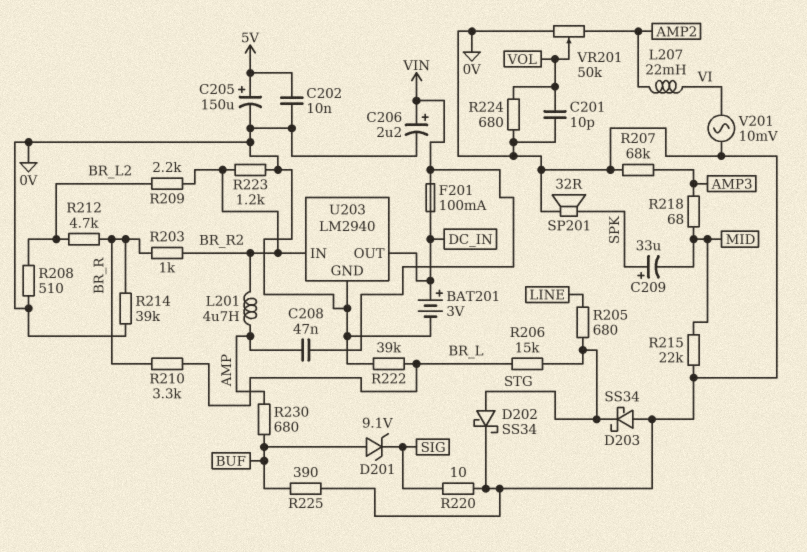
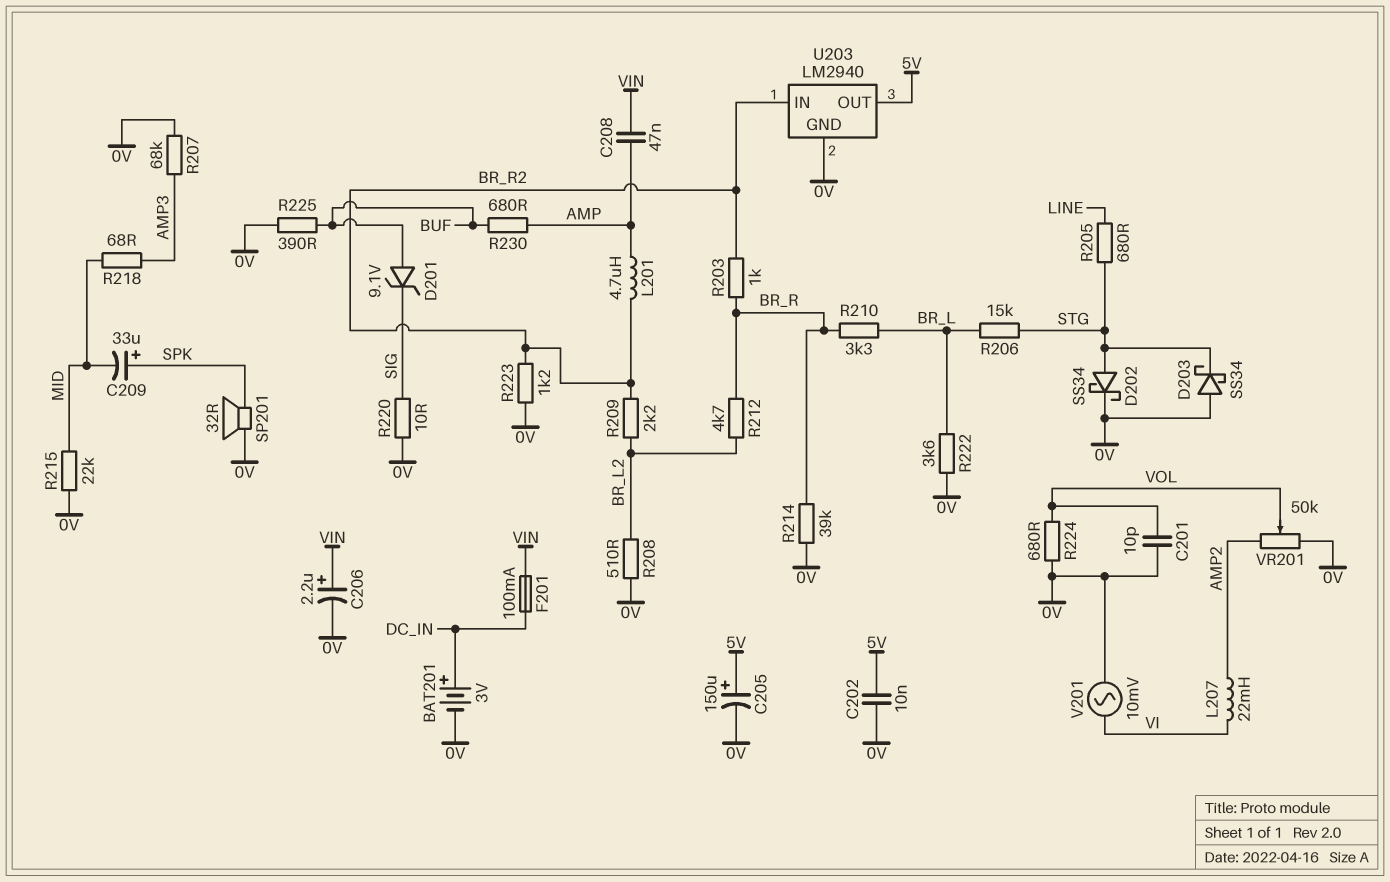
R222: 39k (0V, BR_L) -> 3.6k (0V, BR_L)
U203 pin OUT: DC_IN -> 5V

